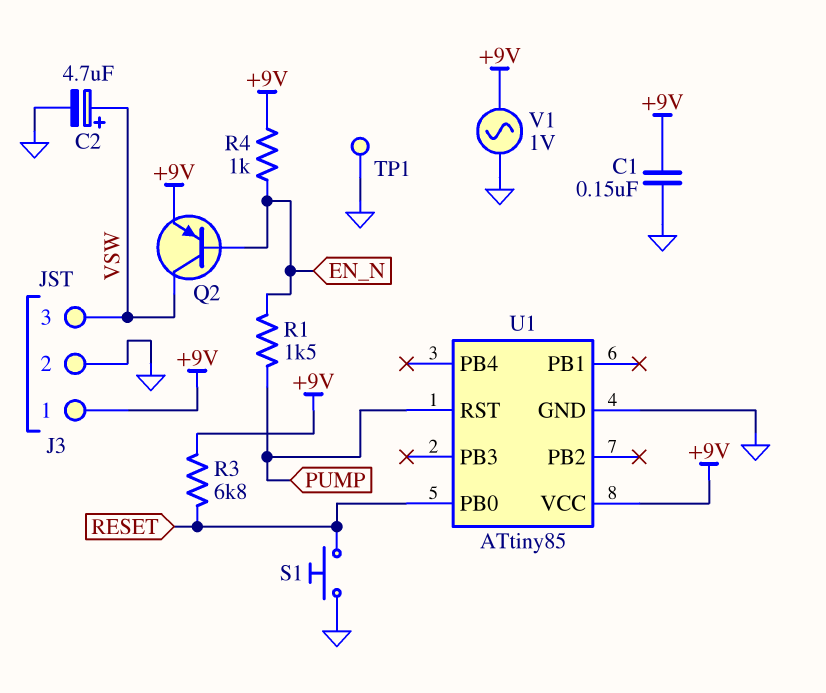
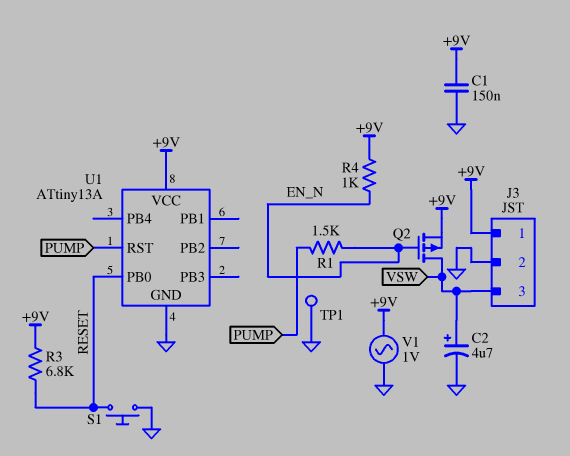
Q2: PNP (B EN_N, C VSW, E +9V) -> PMOS (G EN_N, D VSW, S +9V)
U1: ATtiny85 -> ATtiny13A

